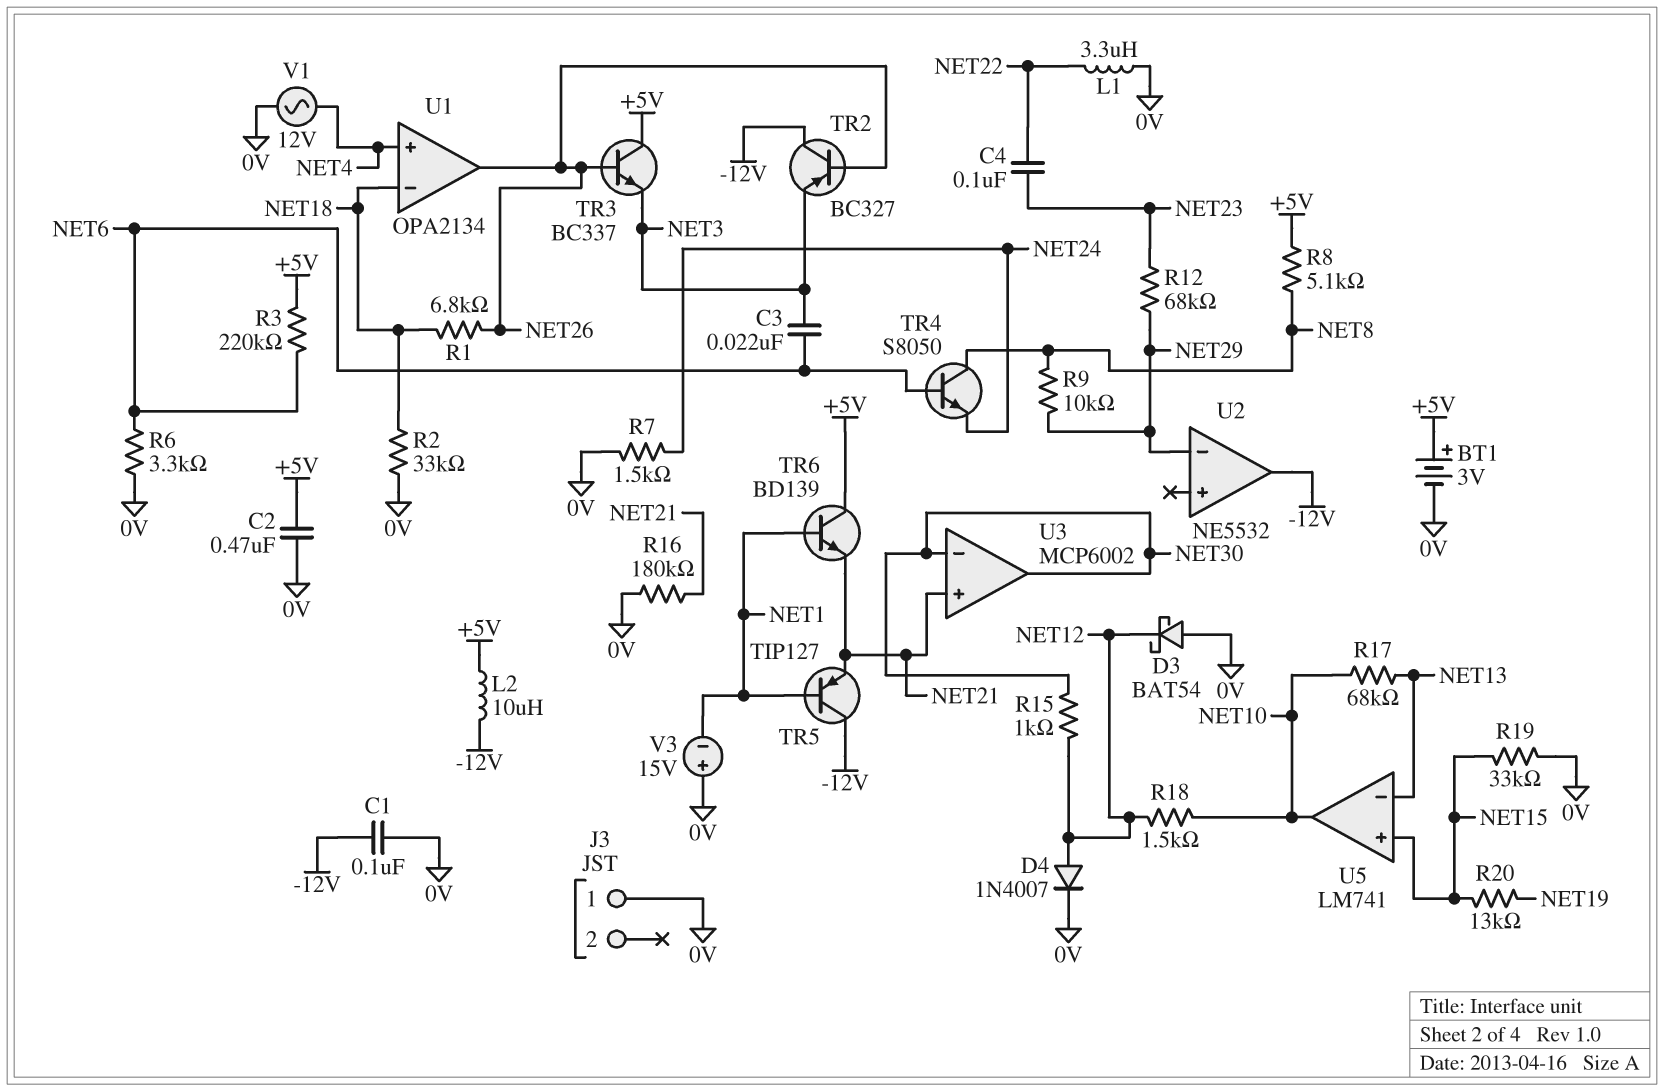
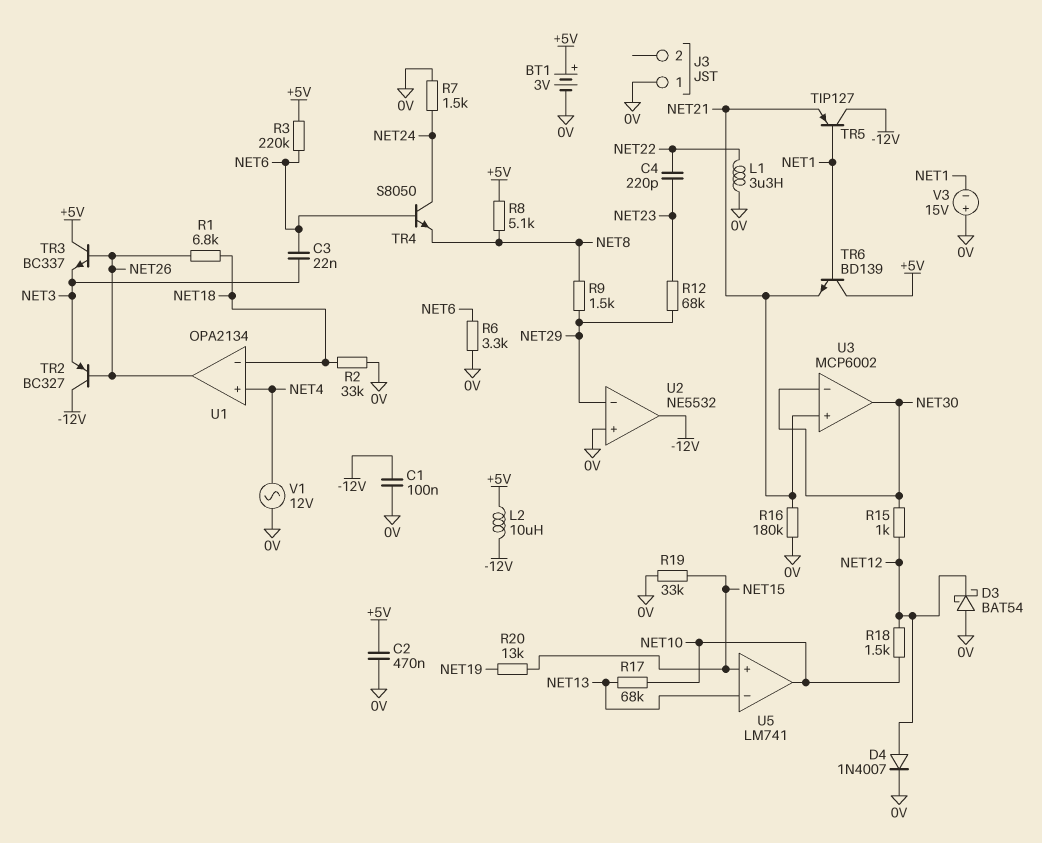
C4: 100nF (NET22, NET23) -> 220pF (NET22, NET23)
R9: 10k (NET8, NET29) -> 1.5k (NET8, NET29)
TR4: NPN S8050 (B NET6, C NET8, E NET24) -> NPN S8050 (B NET6, C NET24, E NET8)
U2 pin in+: none -> 0V

